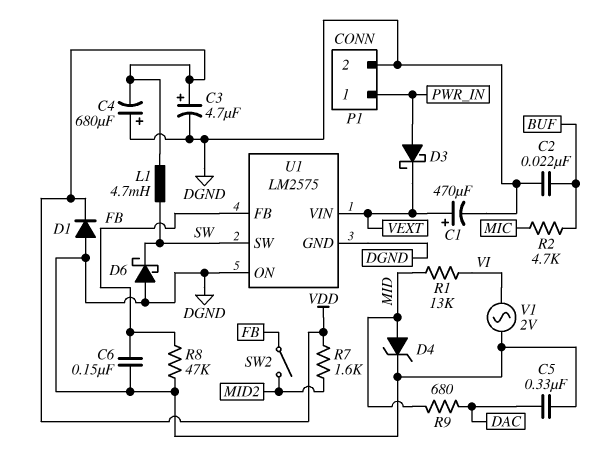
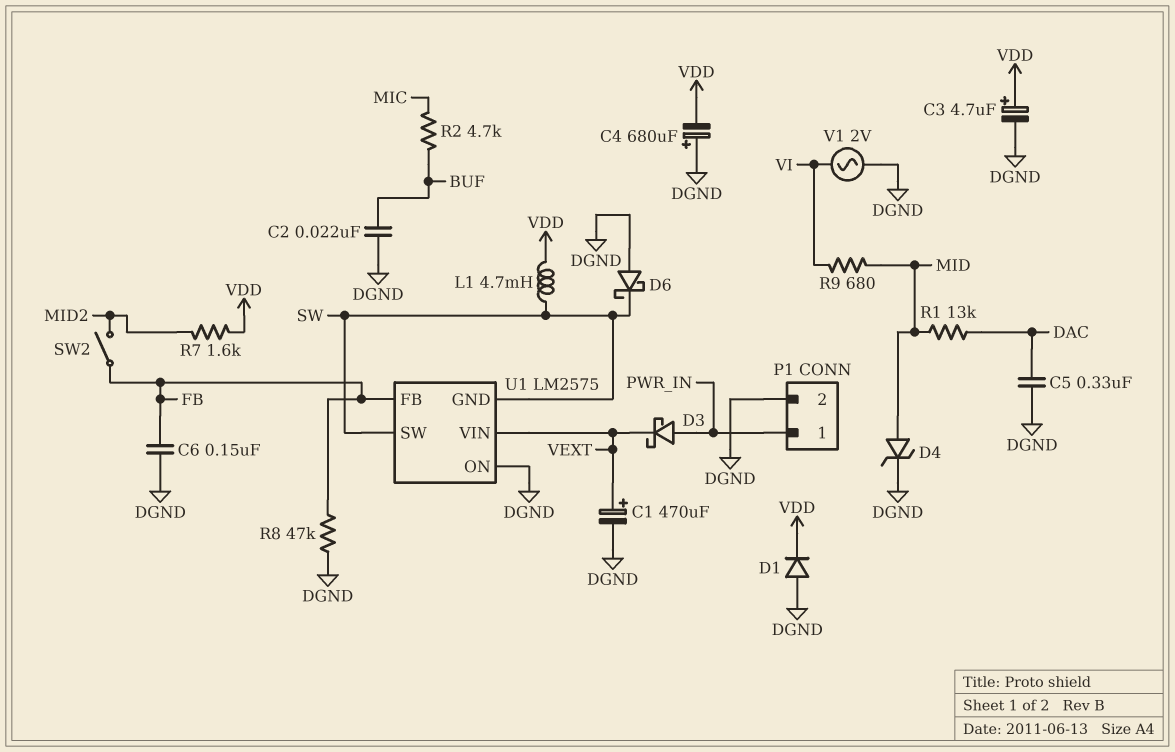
R1: 13k (MID, VI) -> 13k (DAC, MID)
R9: 680 (DAC, MID) -> 680 (MID, VI)
U1 pin GND: DGND -> SW

